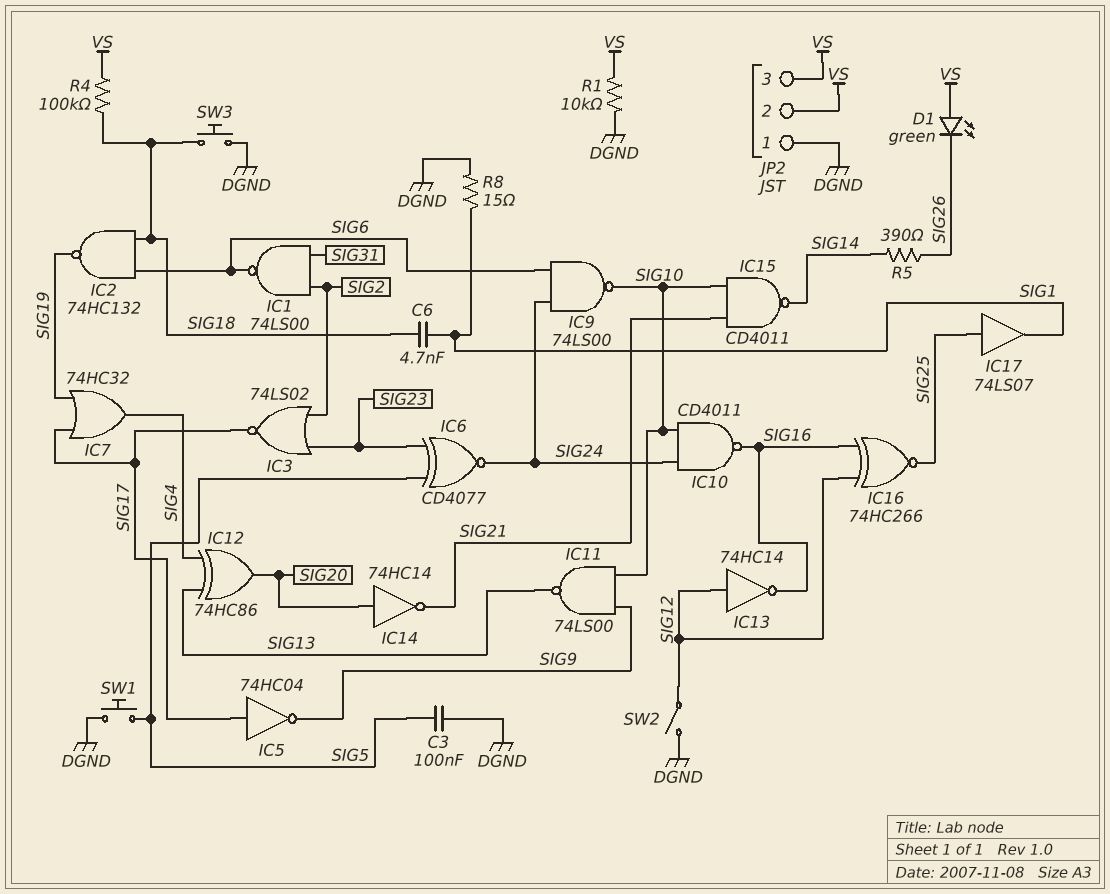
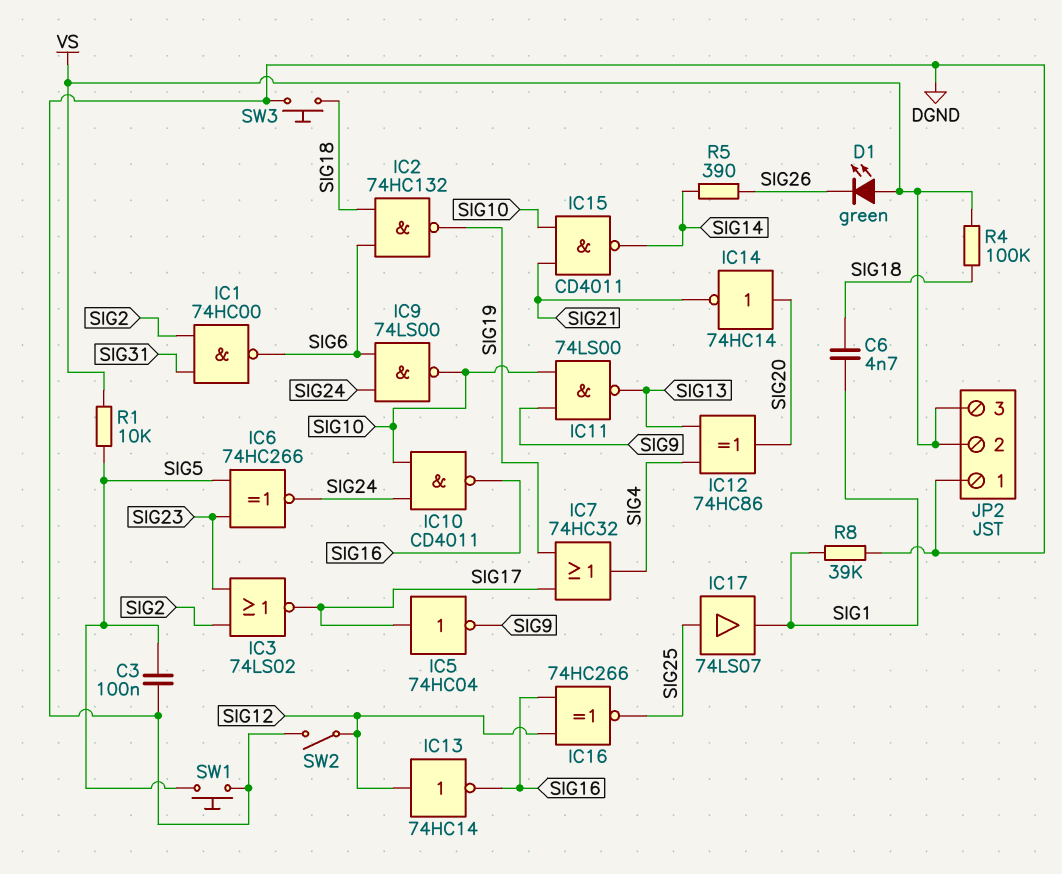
IC1: NAND 74LS00 (in SIG2, in SIG31, out SIG6) -> NAND 74HC00 (in SIG2, in SIG31, out SIG6)
IC6: XNOR CD4077 (in SIG5, in SIG23, out SIG24) -> XNOR 74HC266 (in SIG5, in SIG23, out SIG24)
R1: 10k (DGND, VS) -> 10k (SIG5, VS)
R8: 15 (DGND, SIG1) -> 39k (DGND, SIG1)

